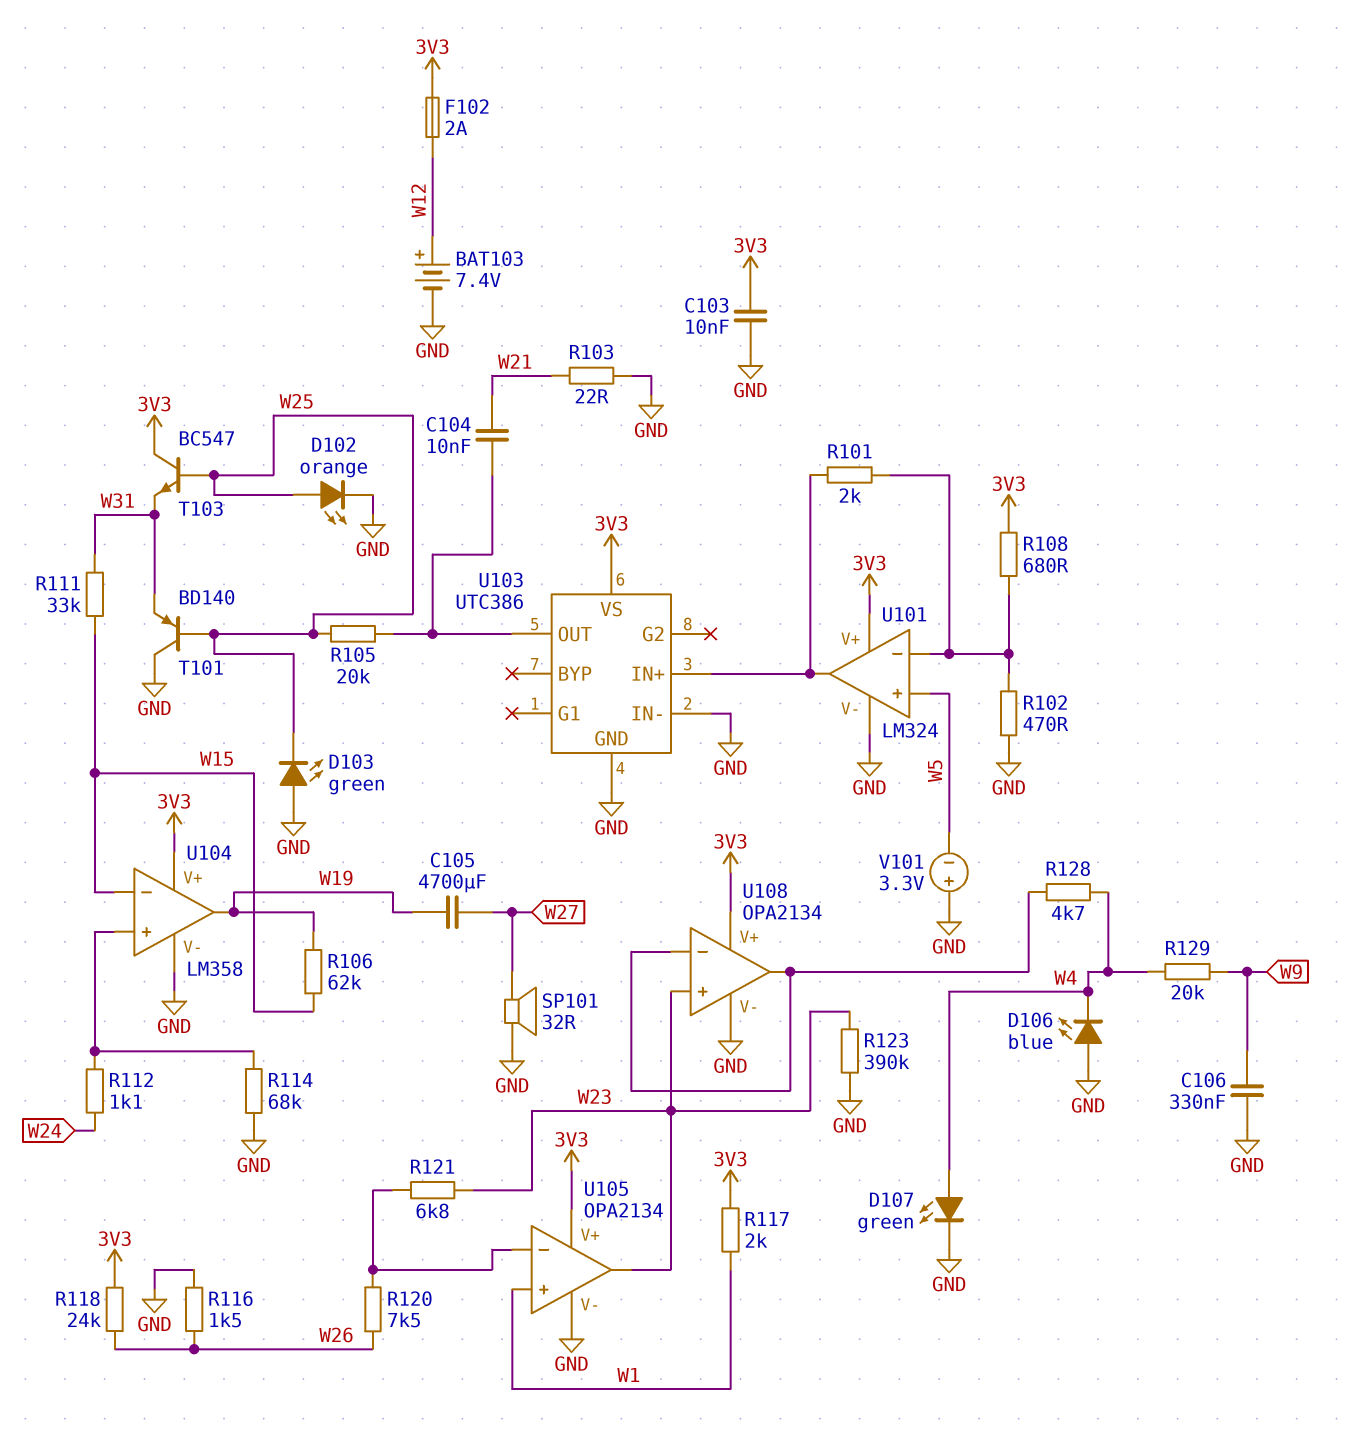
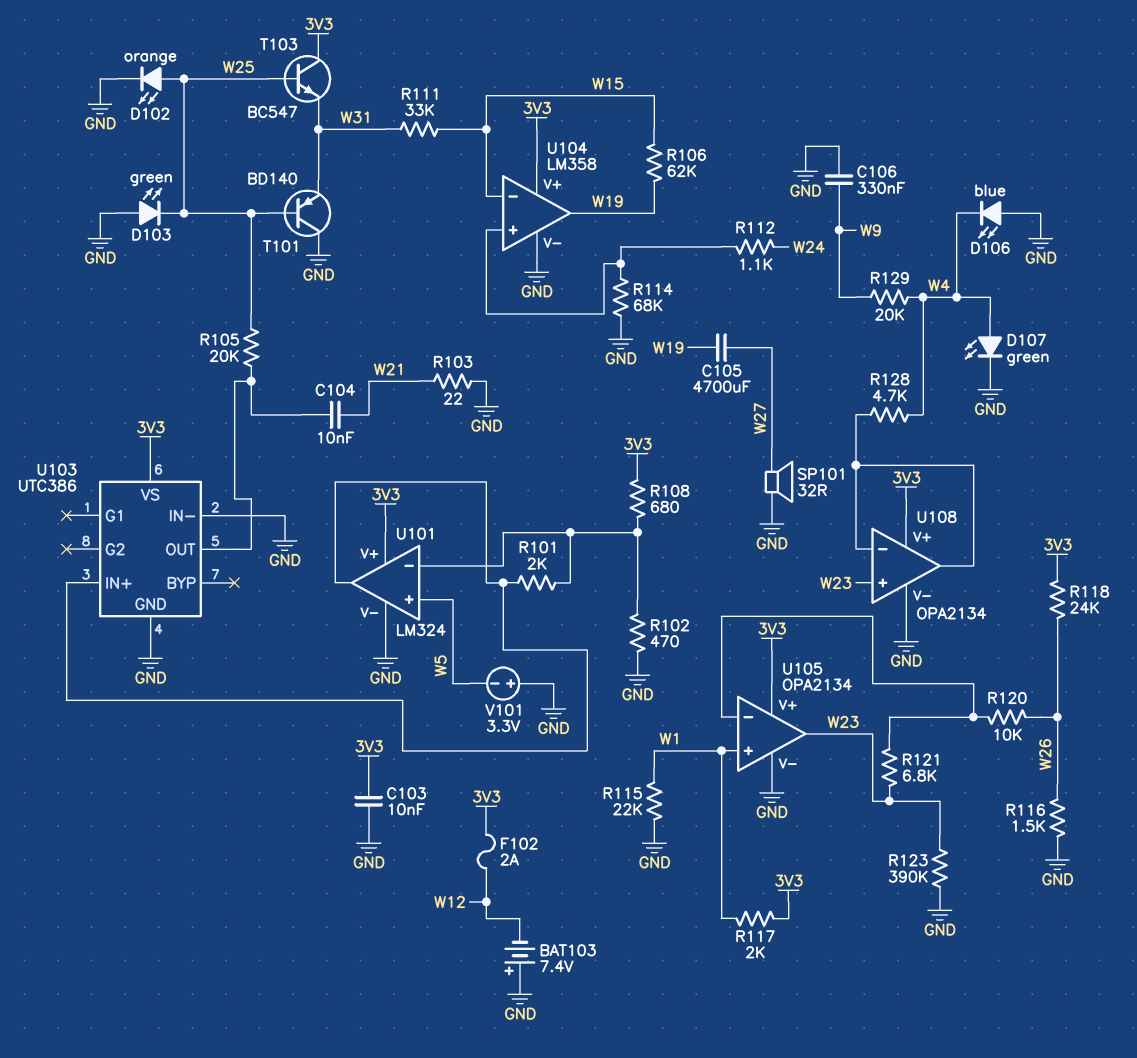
BAT103: 7.4V (plus W12, minus GND) -> 7.4V (plus GND, minus W12)
R115: none -> 22k (GND, W1)
R120: 7.5k (U105/in-, W26) -> 10k (U105/in-, W26)

